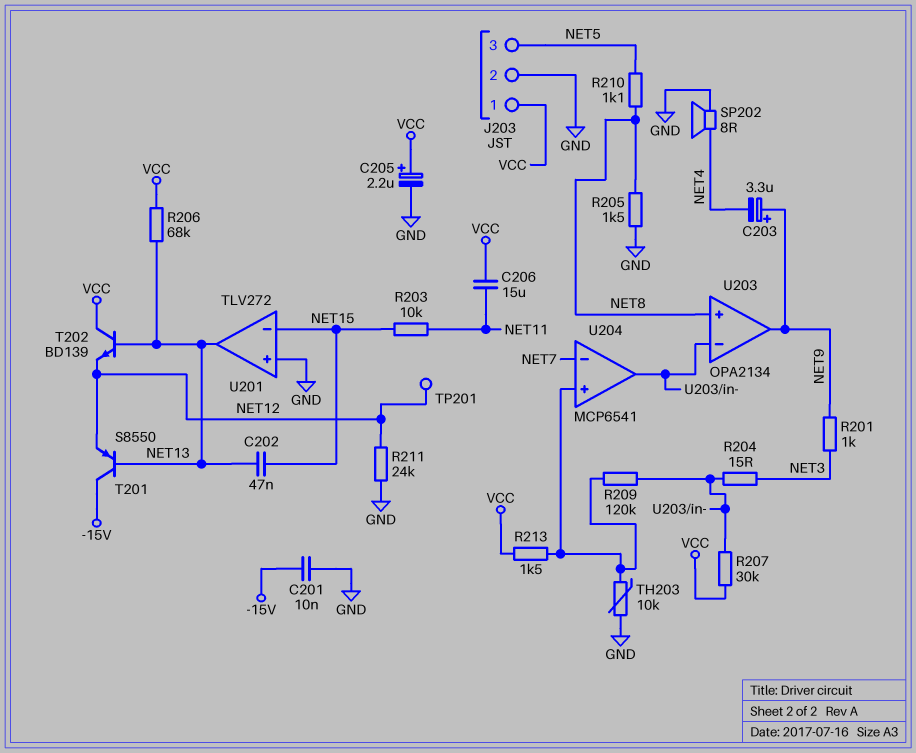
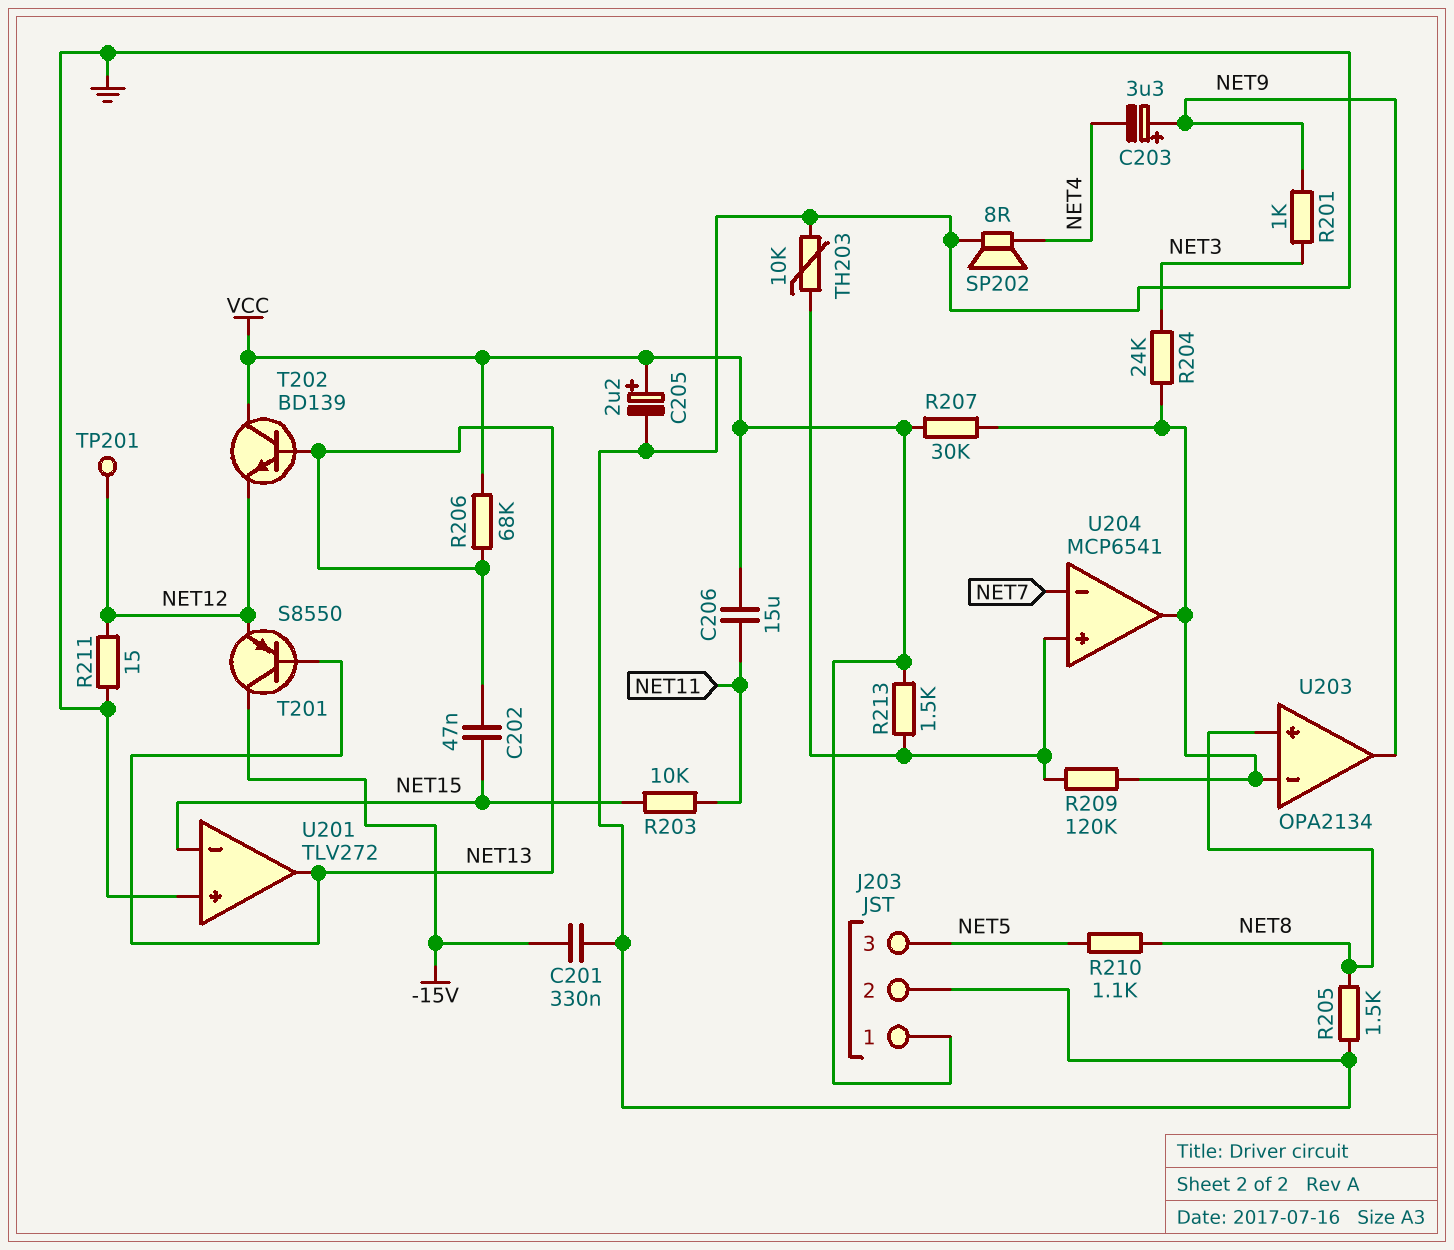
C201: 10nF (-15V, GND) -> 330nF (-15V, GND)
R204: 15 (NET3, U203/in-) -> 24k (NET3, U203/in-)
R211: 24k (GND, NET12) -> 15 (GND, NET12)

